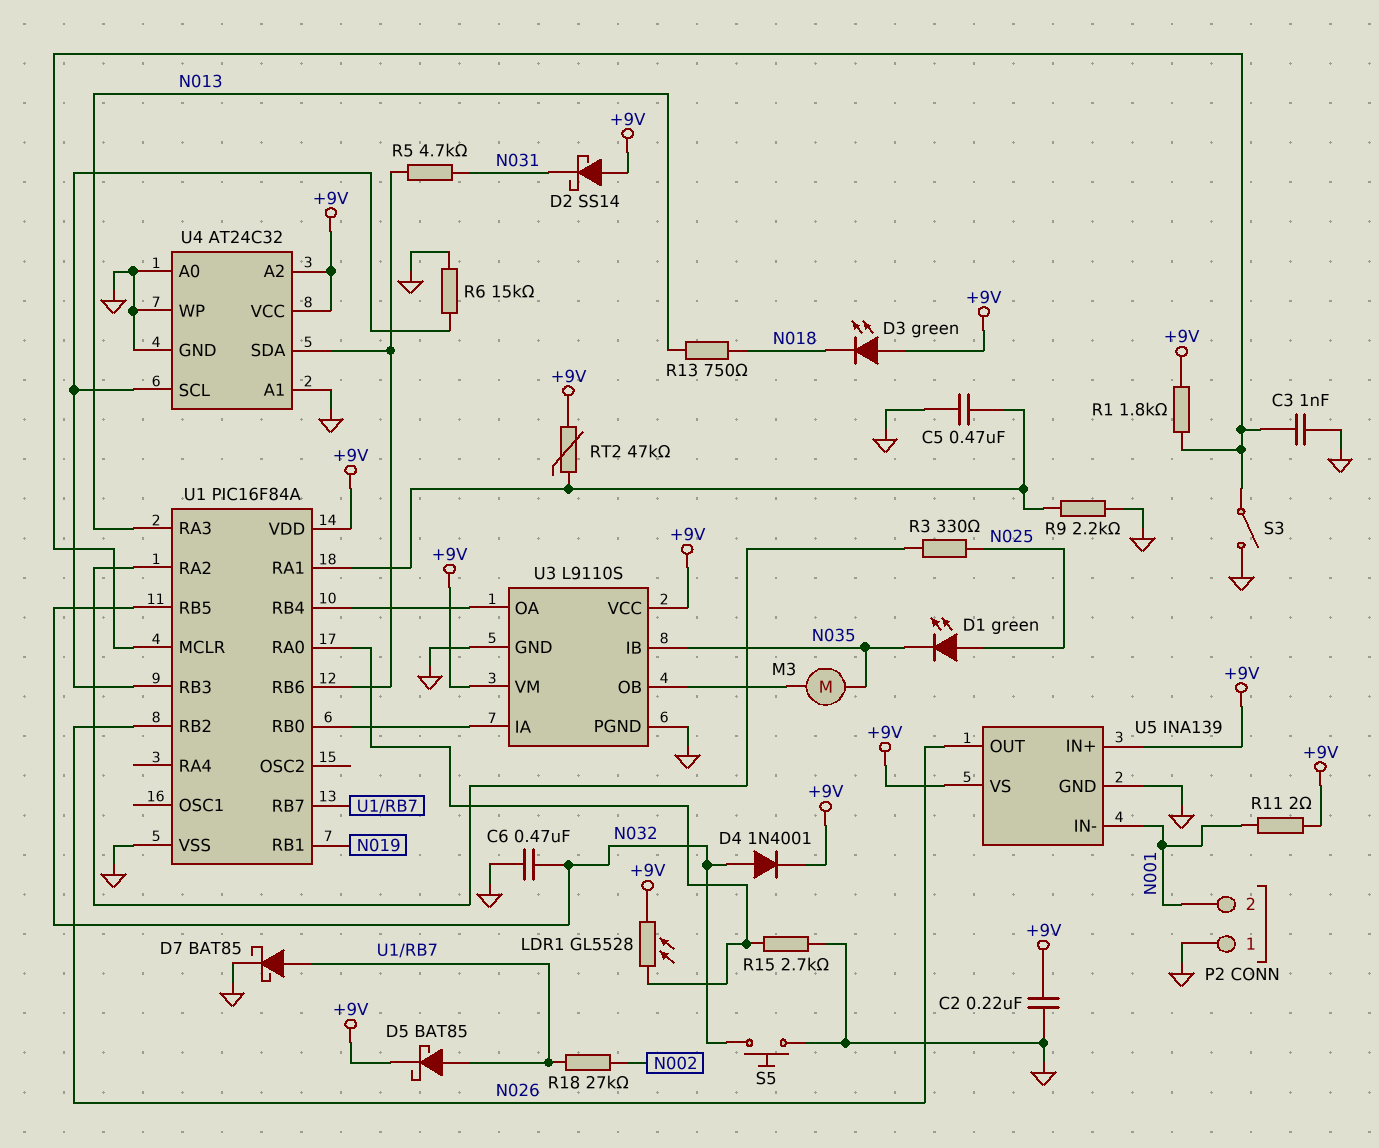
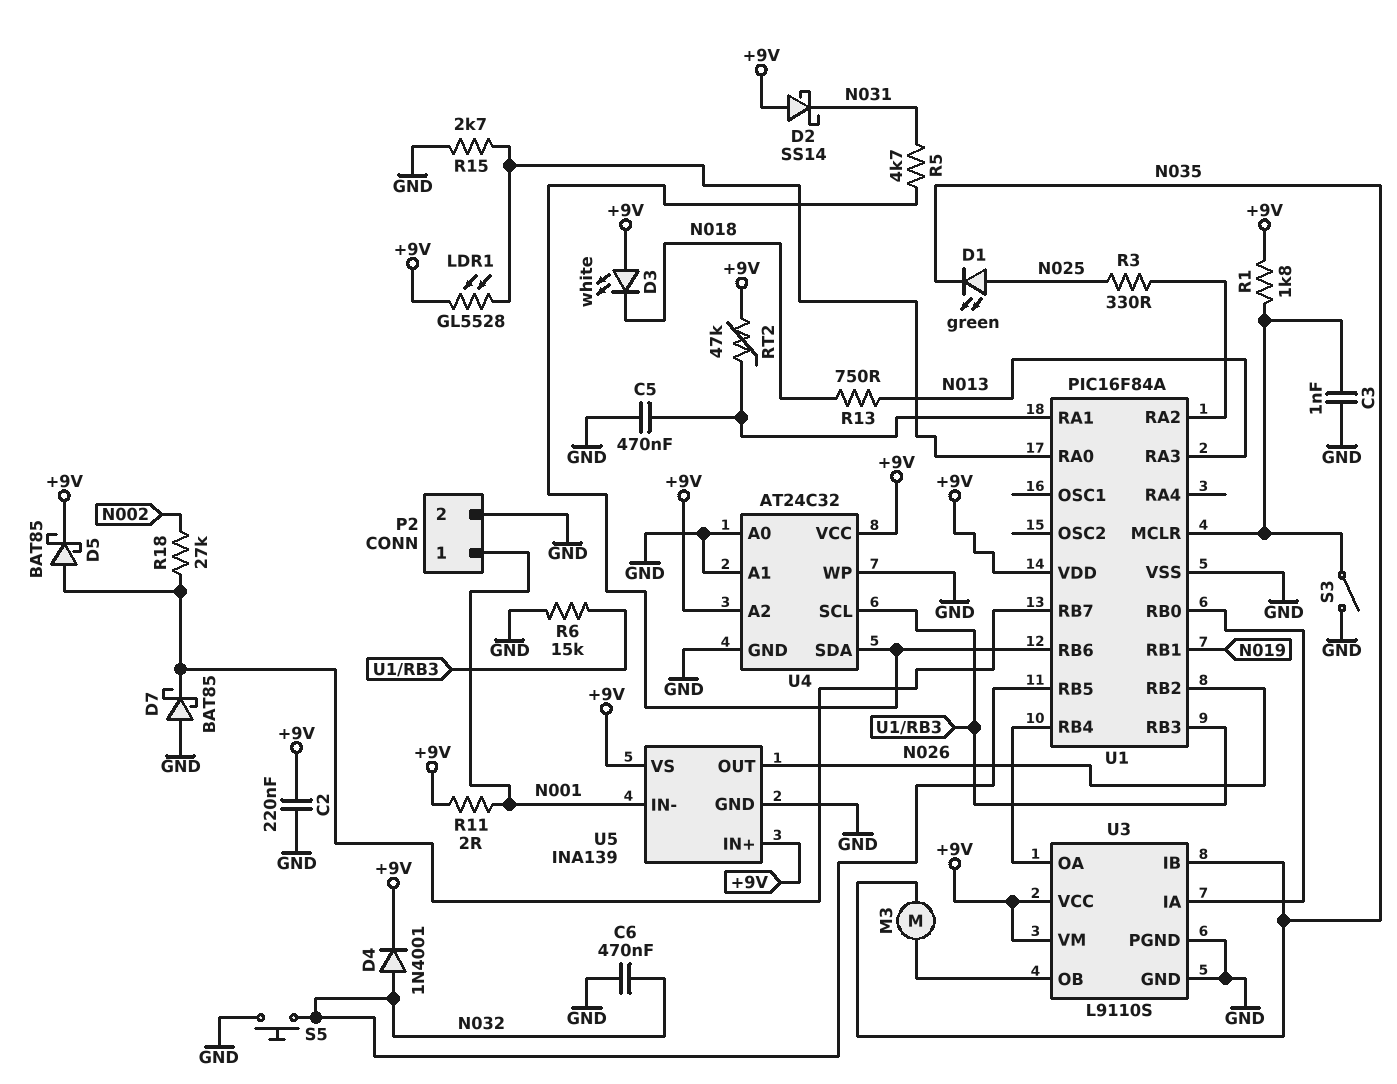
D3: LED green (A +9V, K N018) -> LED white (A +9V, K N018)
D7: schottky BAT85 (A U1/RB7, K GND) -> schottky BAT85 (A GND, K U1/RB7)
P2 pin 1: GND -> N001
P2 pin 2: N001 -> GND
R9: 2.2k (GND, U1/RA1) -> none

